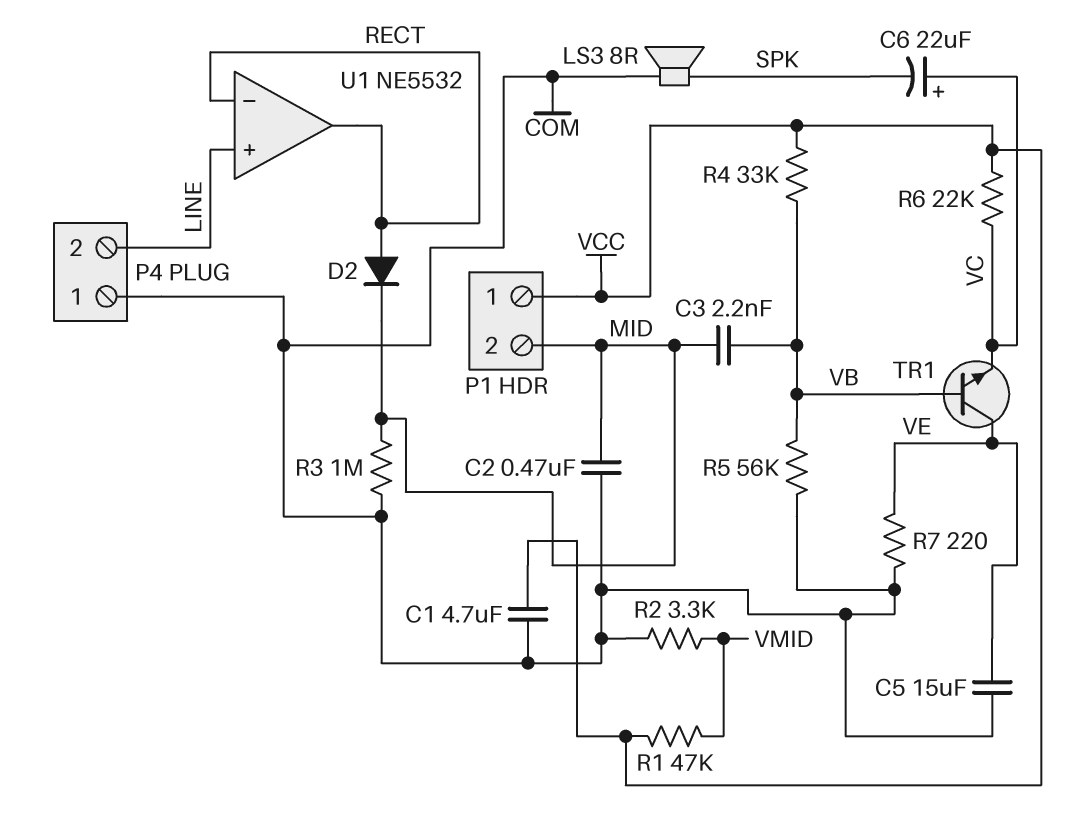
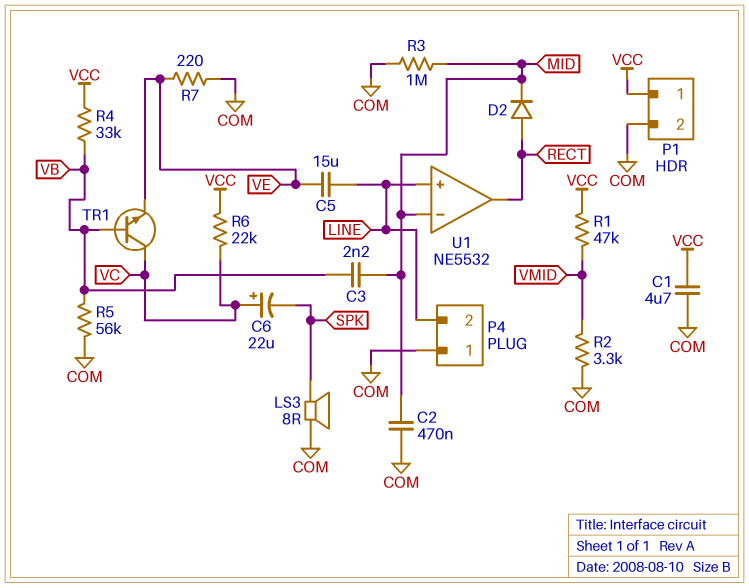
C5: 15uF (COM, VE) -> 15uF (LINE, VE)
P1 pin 2: MID -> COM
TR1: NPN (B VB, C VE, E VC) -> NPN (B VB, C VC, E VE)
U1 pin in-: RECT -> MID

